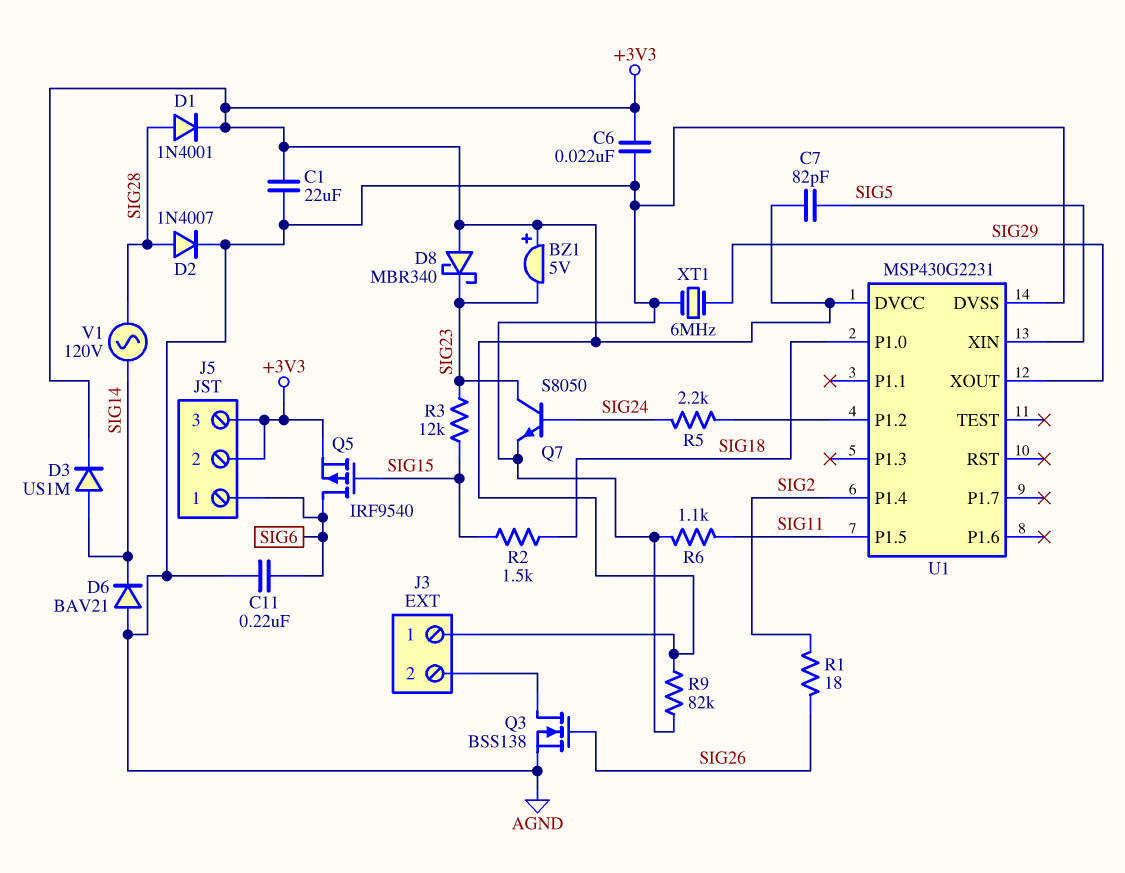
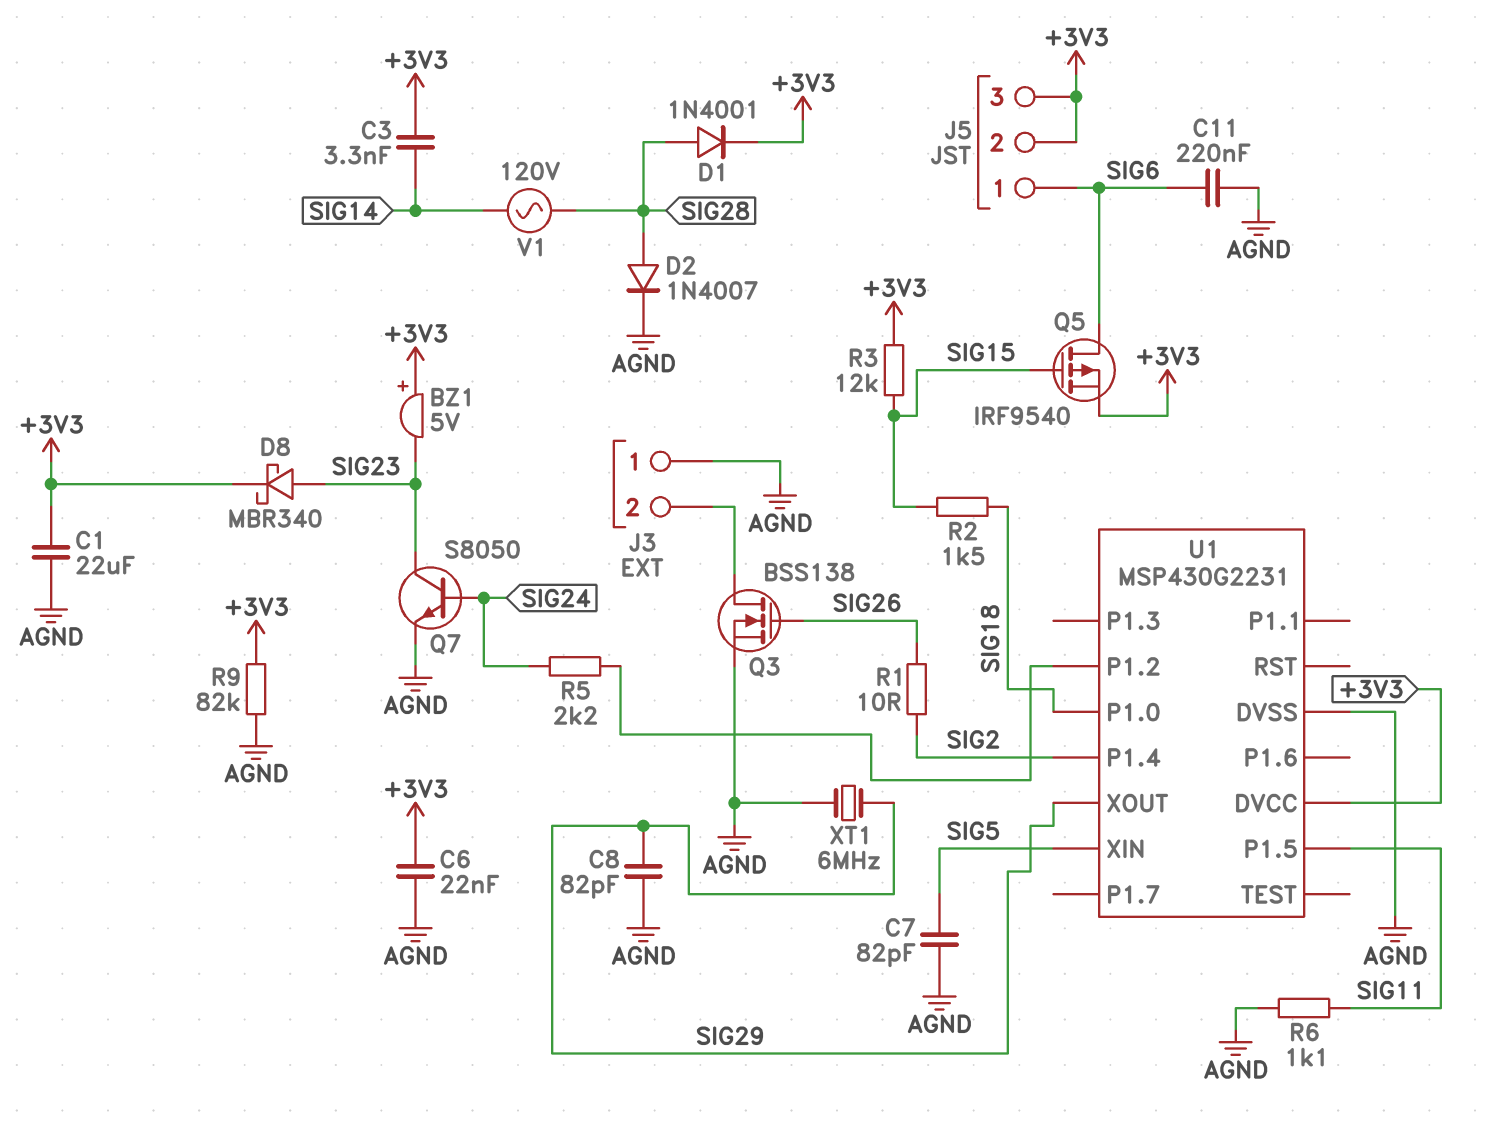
C3: none -> 3.3nF (+3V3, SIG14)
C7: 82pF (+3V3, SIG5) -> 82pF (AGND, SIG5)
C8: none -> 82pF (AGND, SIG29)
D3: diode US1M (A SIG14, K +3V3) -> none
D6: diode BAV21 (A AGND, K SIG14) -> none
D8: schottky MBR340 (A +3V3, K SIG23) -> schottky MBR340 (A SIG23, K +3V3)
J3 pin 1: +3V3 -> AGND
R1: 18 (SIG2, SIG26) -> 10 (SIG2, SIG26)
R3: 12k (SIG15, SIG23) -> 12k (+3V3, SIG15)

